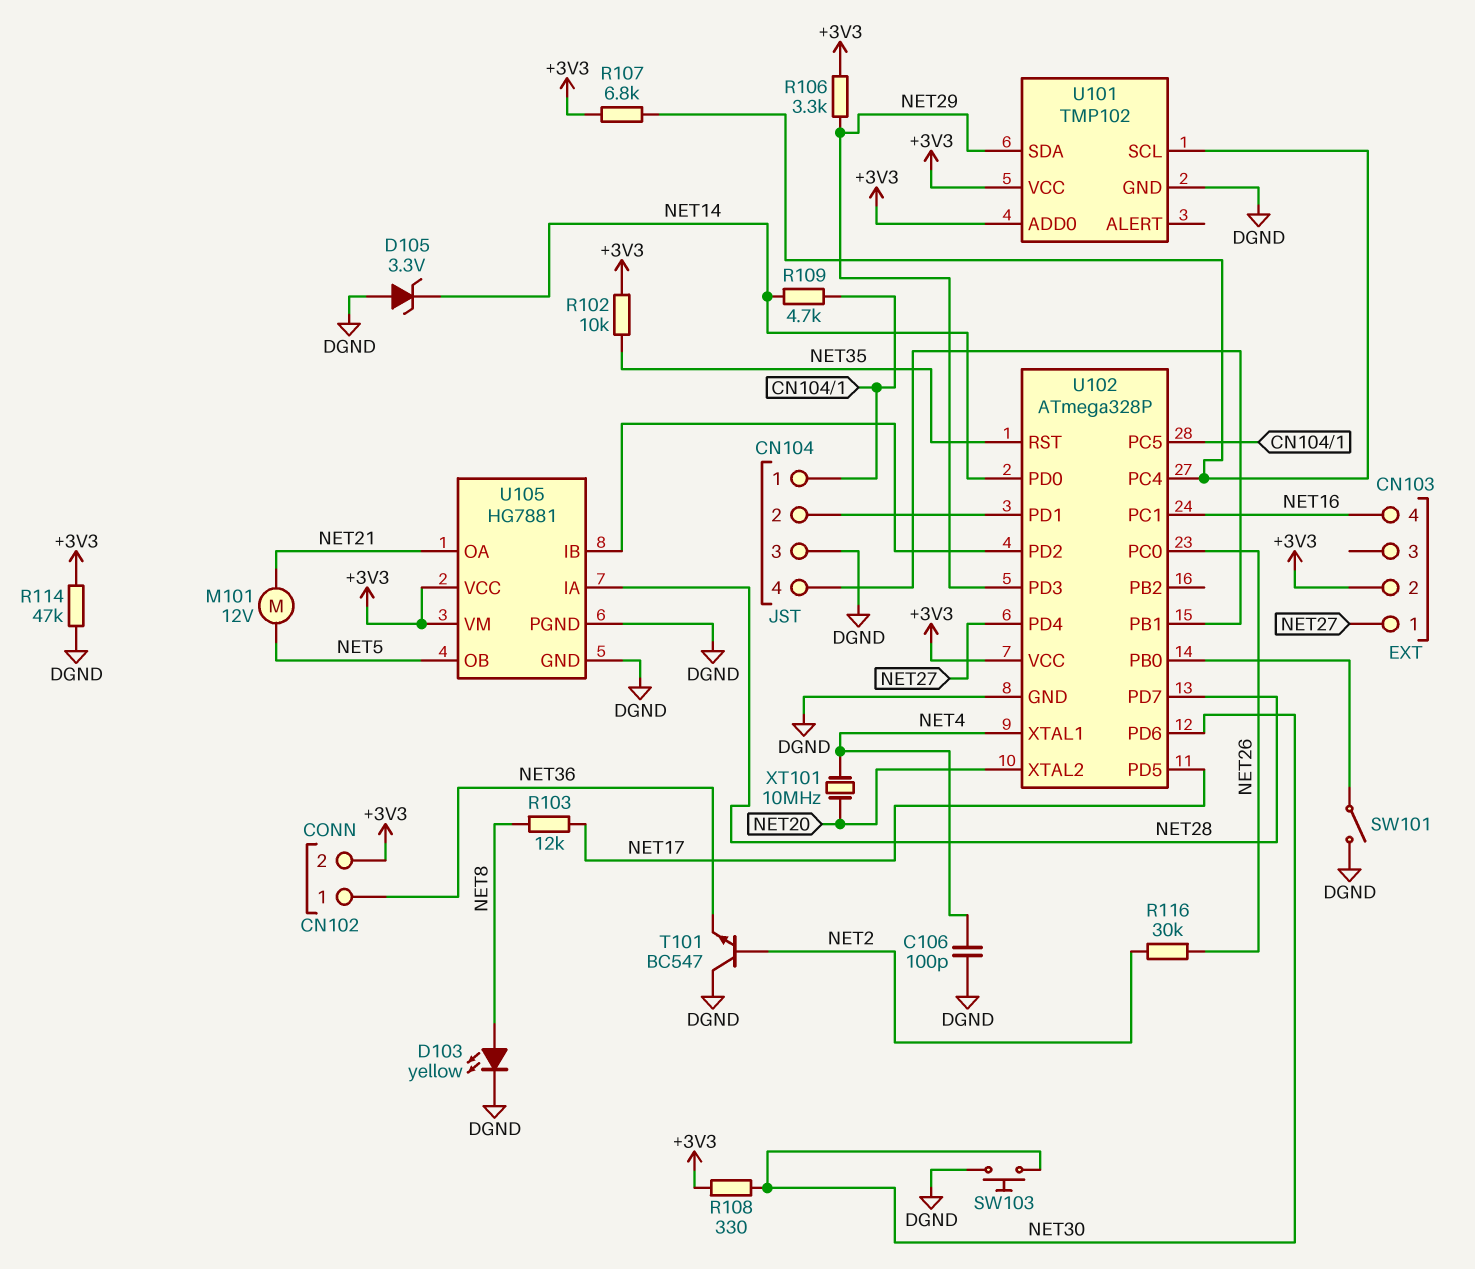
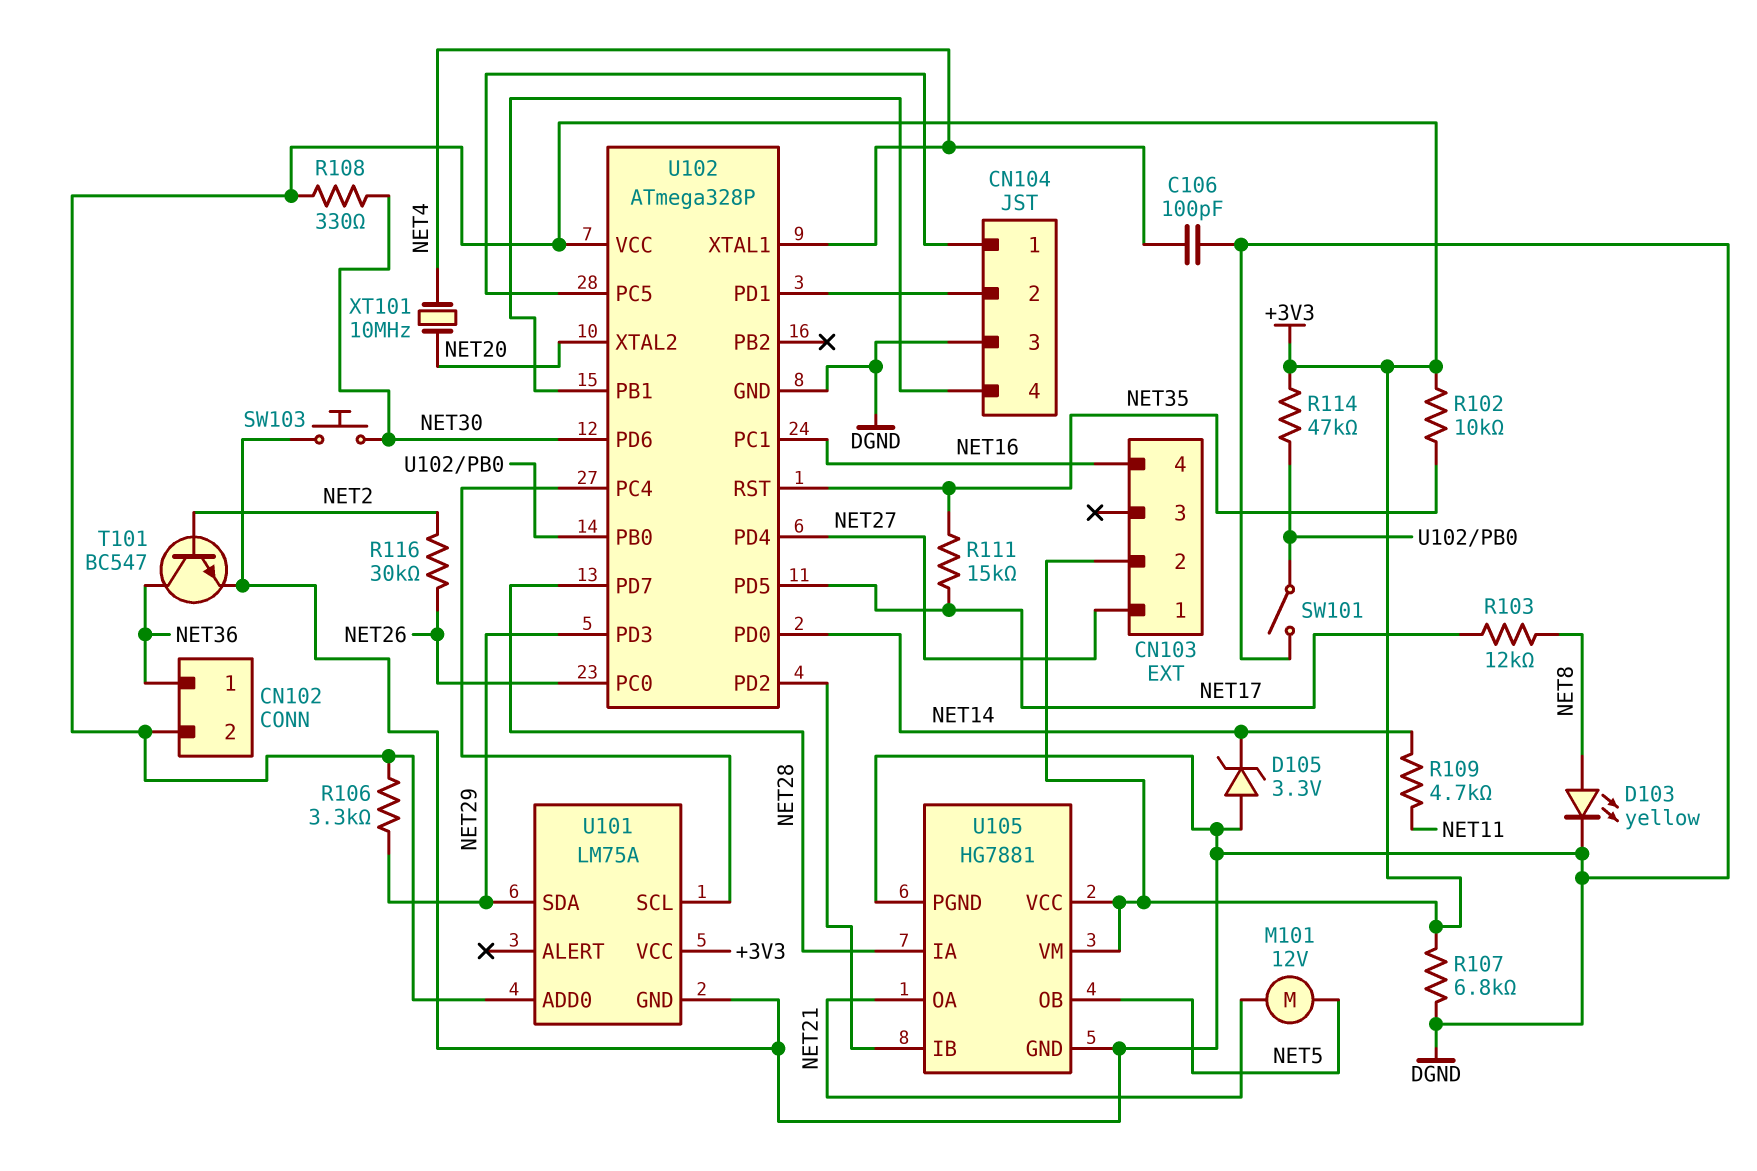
R107: 6.8k (+3V3, U101/SCL) -> 6.8k (+3V3, DGND)
R109: 4.7k (CN104/1, NET14) -> 4.7k (NET11, NET14)
R111: none -> 15k (NET17, NET35)
R114: 47k (+3V3, DGND) -> 47k (+3V3, U102/PB0)
T101: NPN BC547 (B NET2, C DGND, E NET36) -> NPN BC547 (B NET2, C NET36, E DGND)
U101: TMP102 -> LM75A

